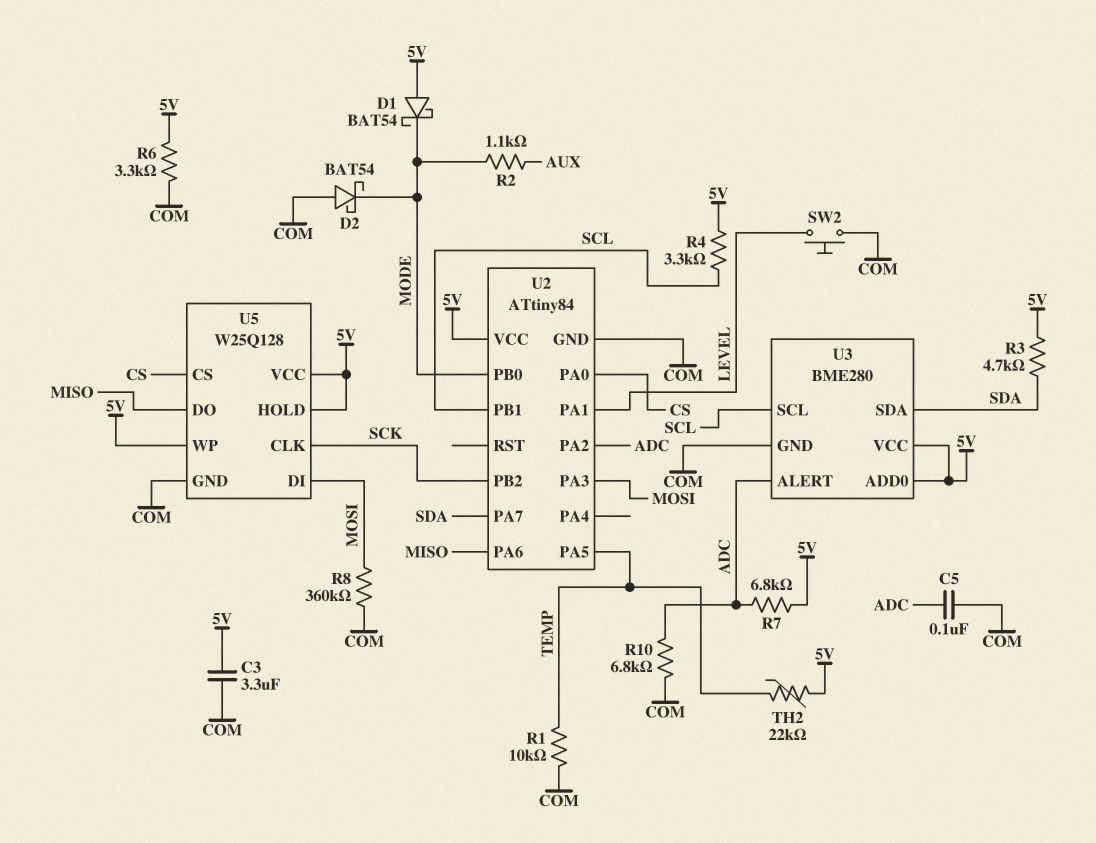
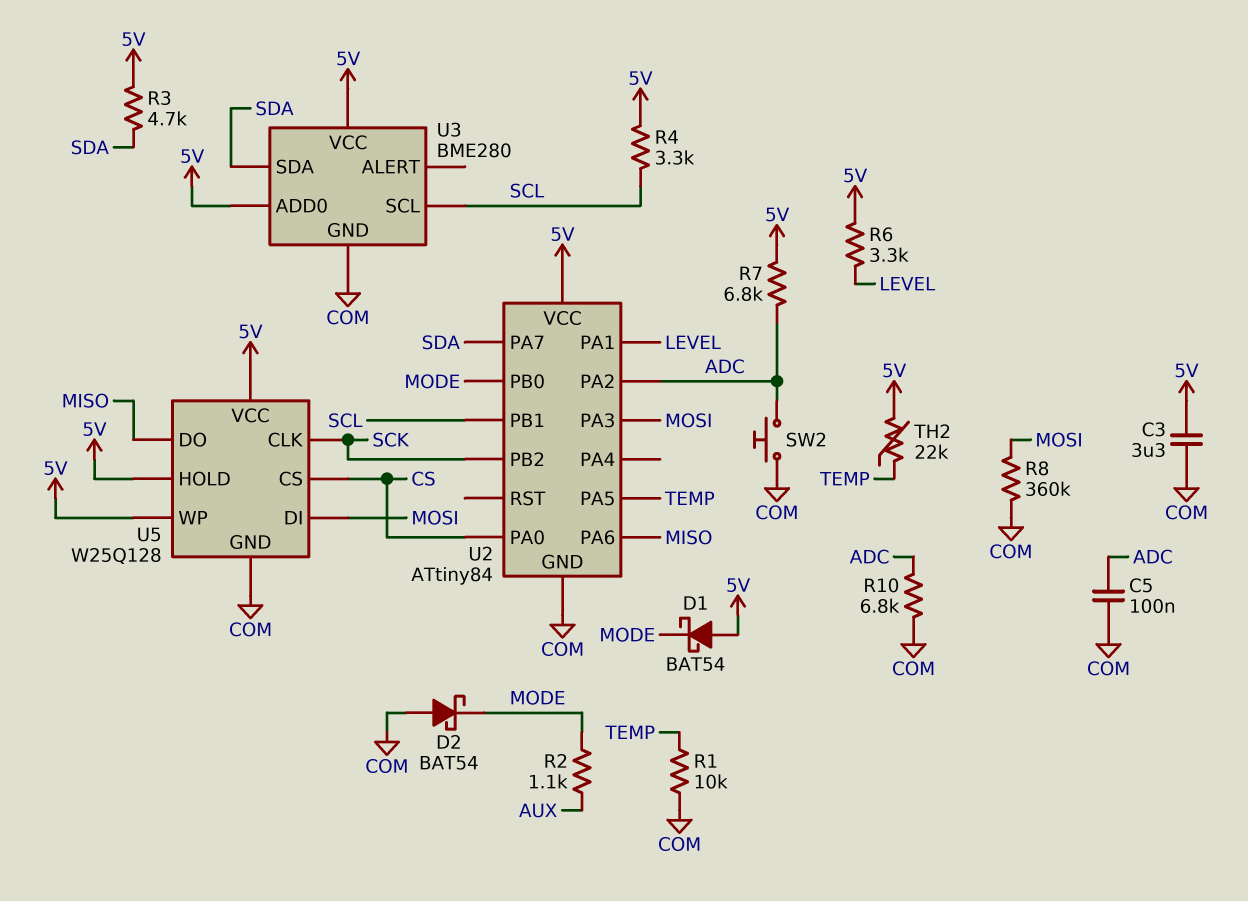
R6: 3.3k (5V, COM) -> 3.3k (5V, LEVEL)
SW2: button (COM, LEVEL) -> button (ADC, COM)
U3 pin ALERT: ADC -> none

